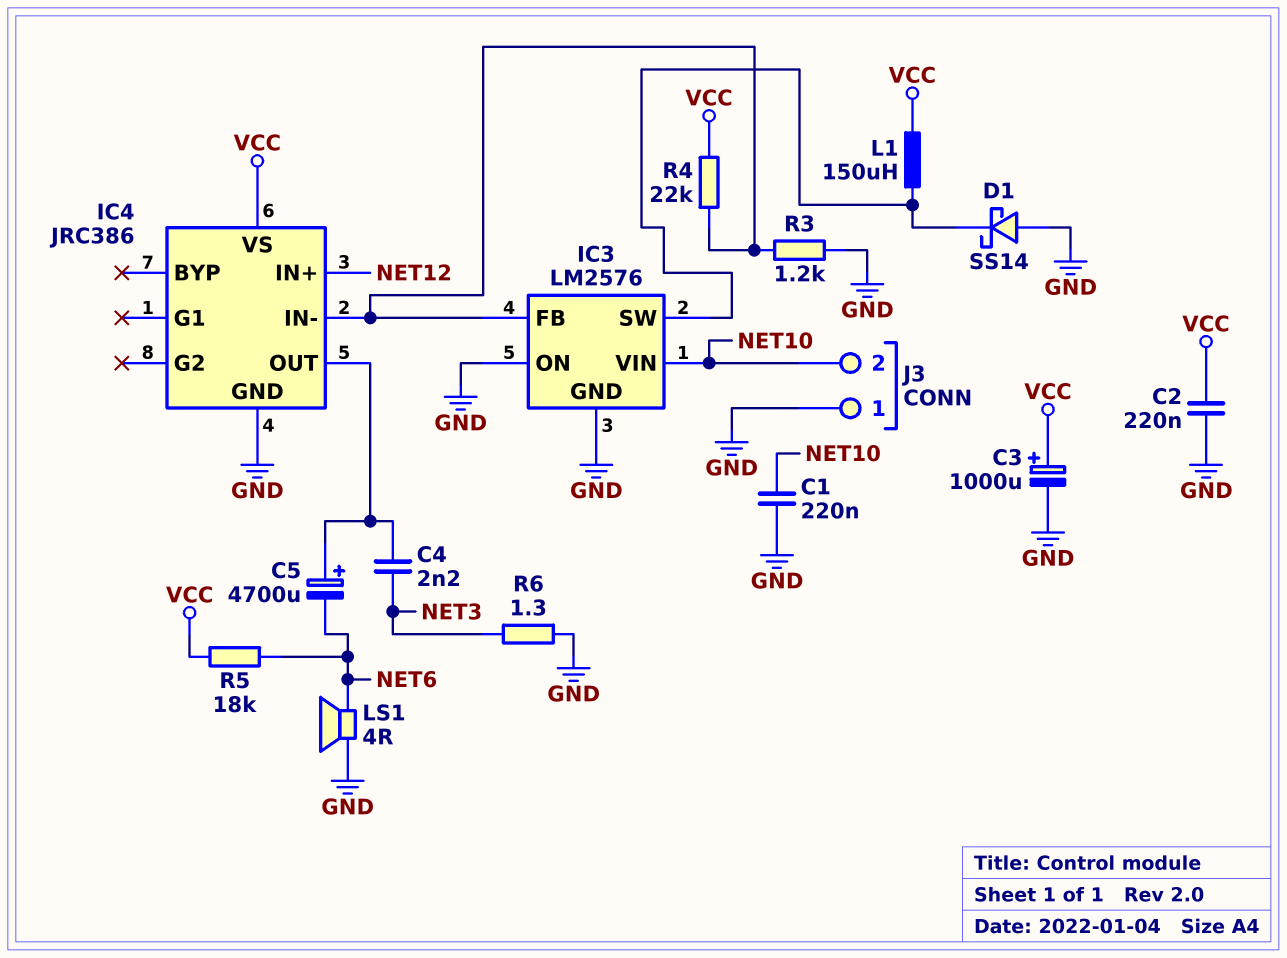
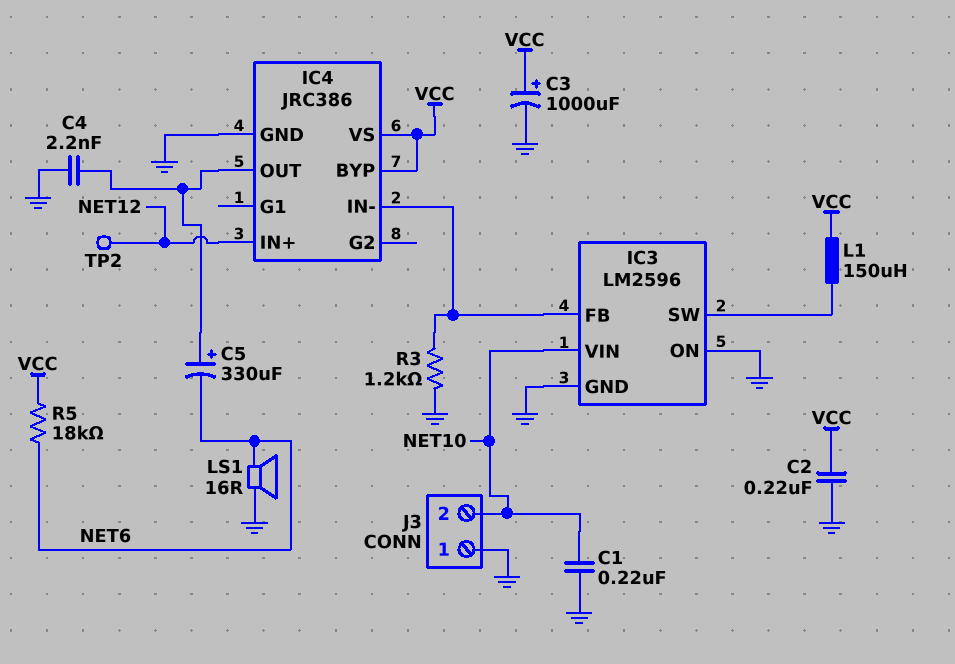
C4: 2.2nF (IC4/OUT, NET3) -> 2.2nF (GND, IC4/OUT)
C5: 4700uF (plus IC4/OUT, minus NET6) -> 330uF (plus IC4/OUT, minus NET6)
D1: schottky SS14 (A GND, K IC3/SW) -> none
IC3: LM2576 -> LM2596
IC4 pin BYP: none -> VCC
LS1: speaker 4R (GND, NET6) -> speaker 16R (GND, NET6)
R4: 22k (IC3/FB, VCC) -> none
R6: 1.3 (GND, NET3) -> none
TP2: none -> test point (NET12)

